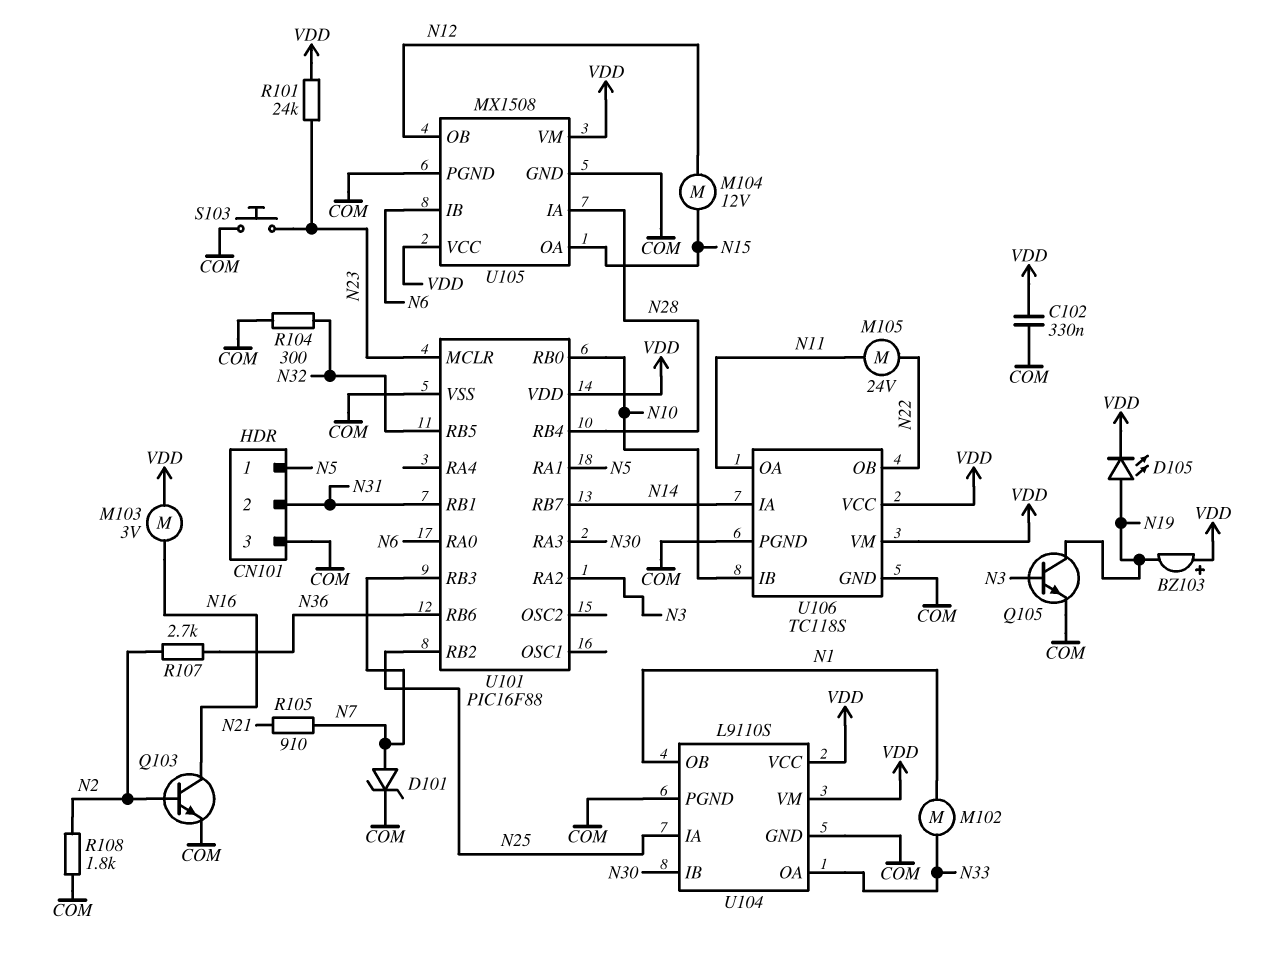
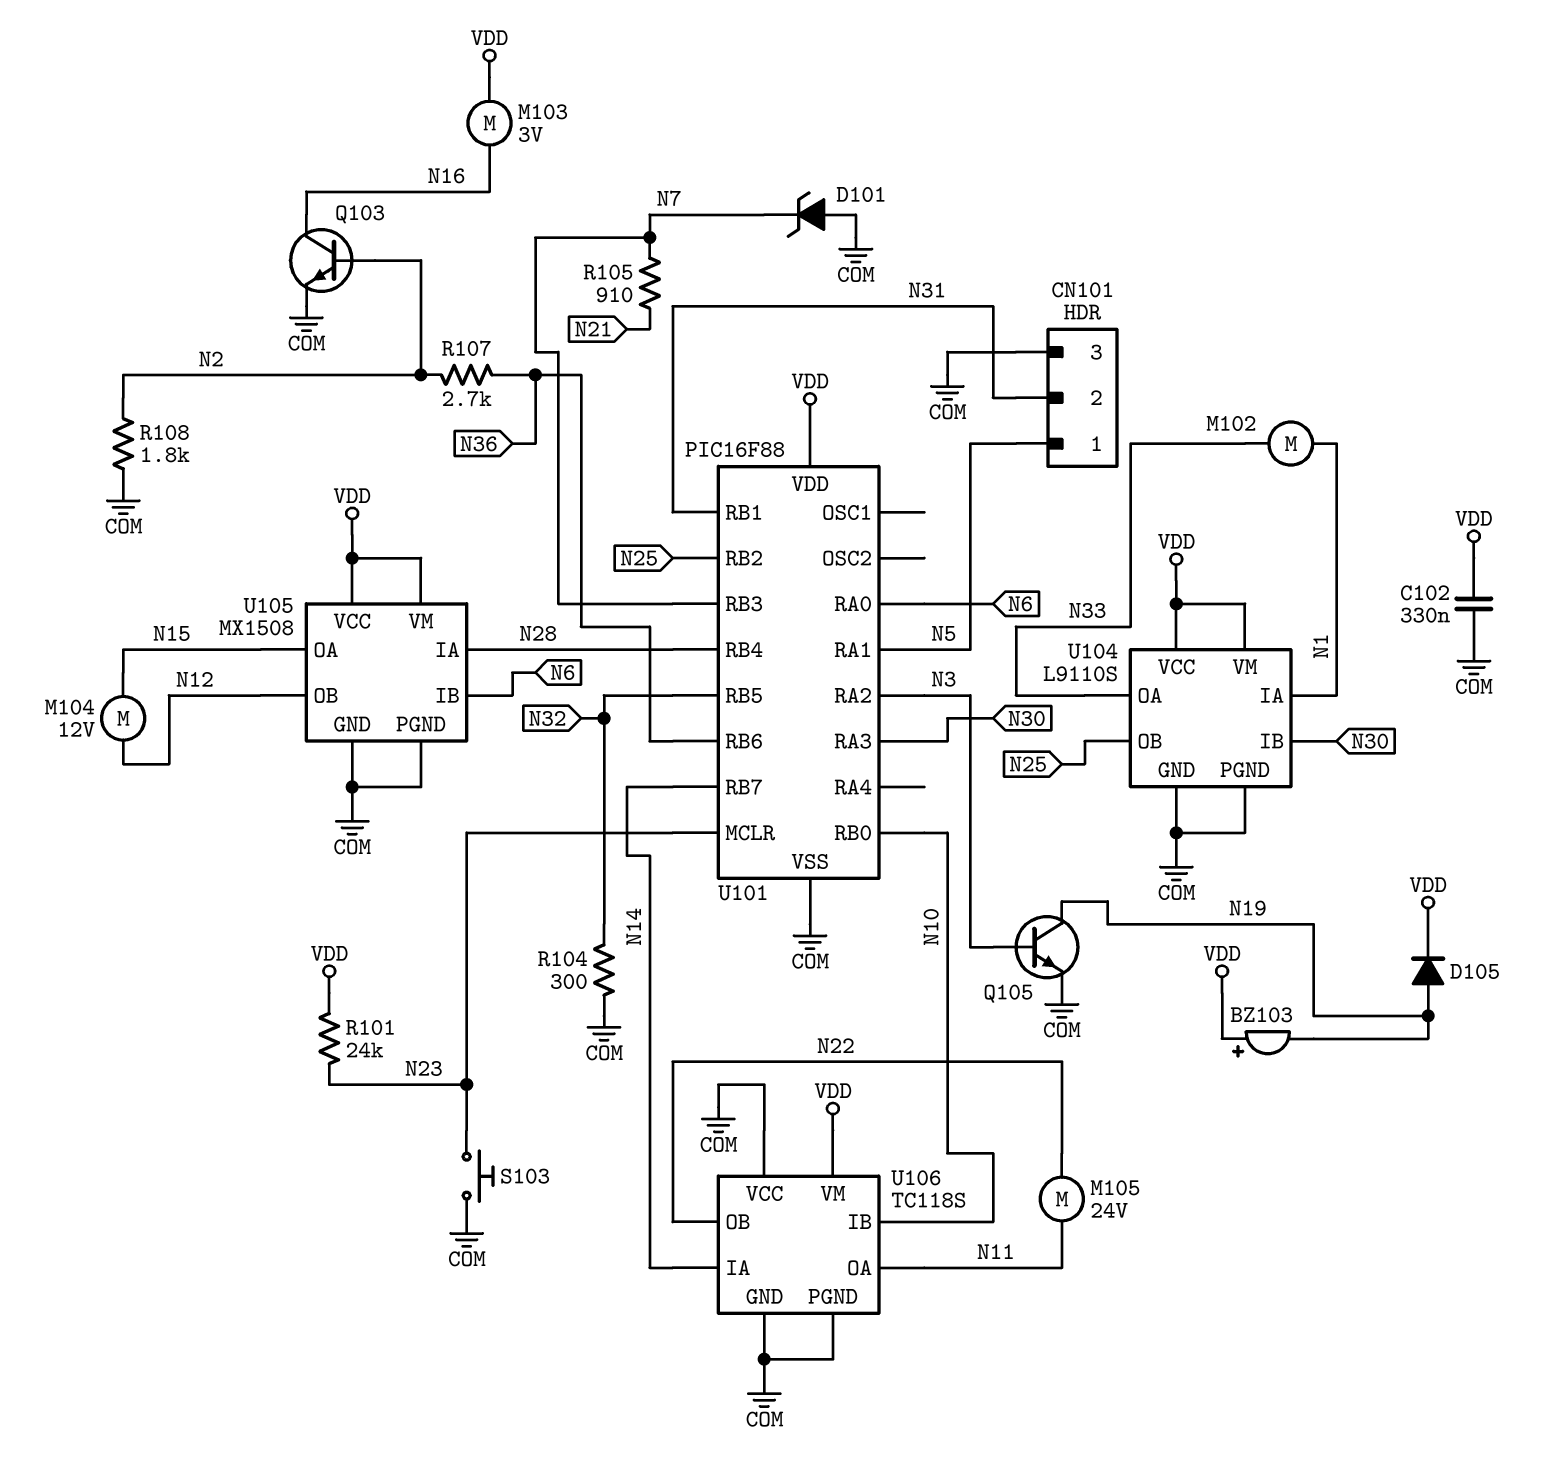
D101: zener (A N7, K COM) -> zener (A COM, K N7)
D105: LED (A N19, K VDD) -> diode (A N19, K VDD)
U104 pin IA: N25 -> N1
U104 pin OB: N1 -> N25
U106 pin VCC: VDD -> COM

